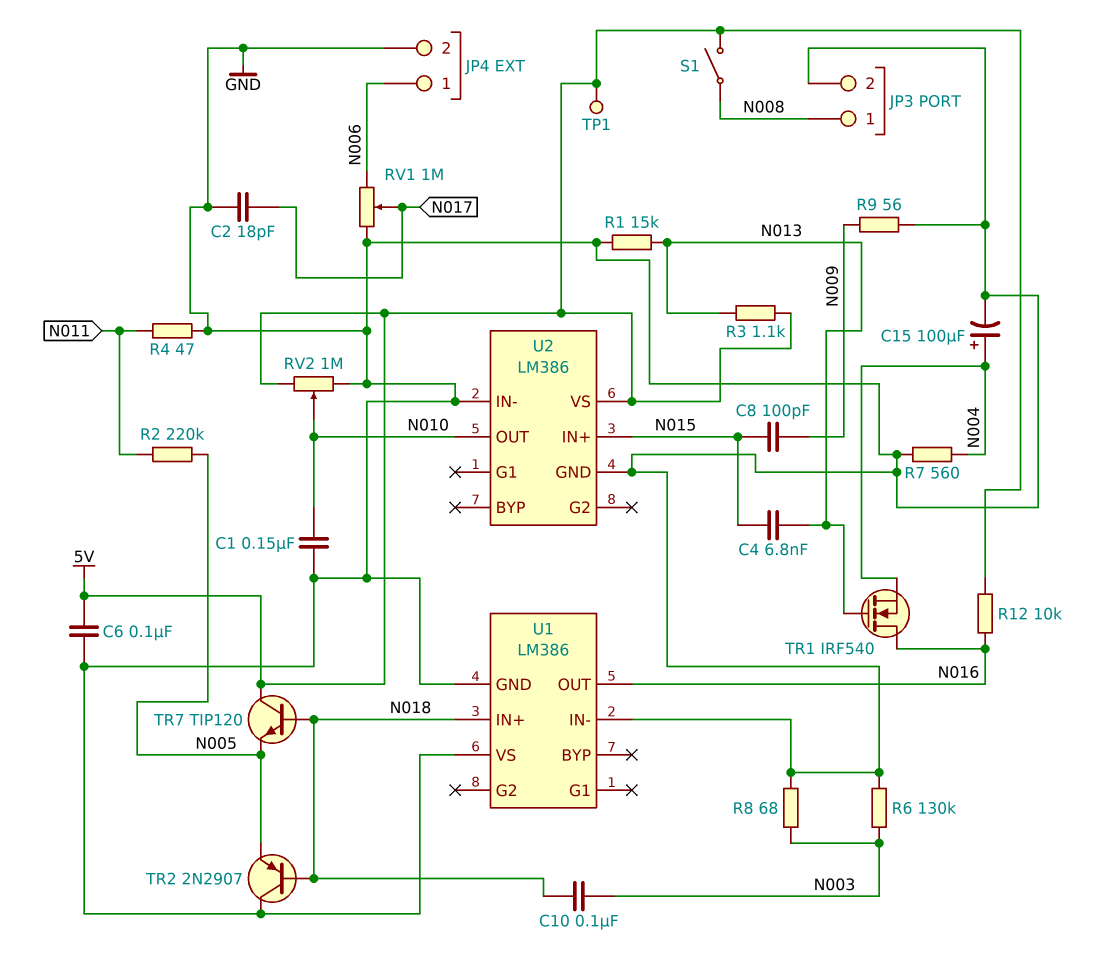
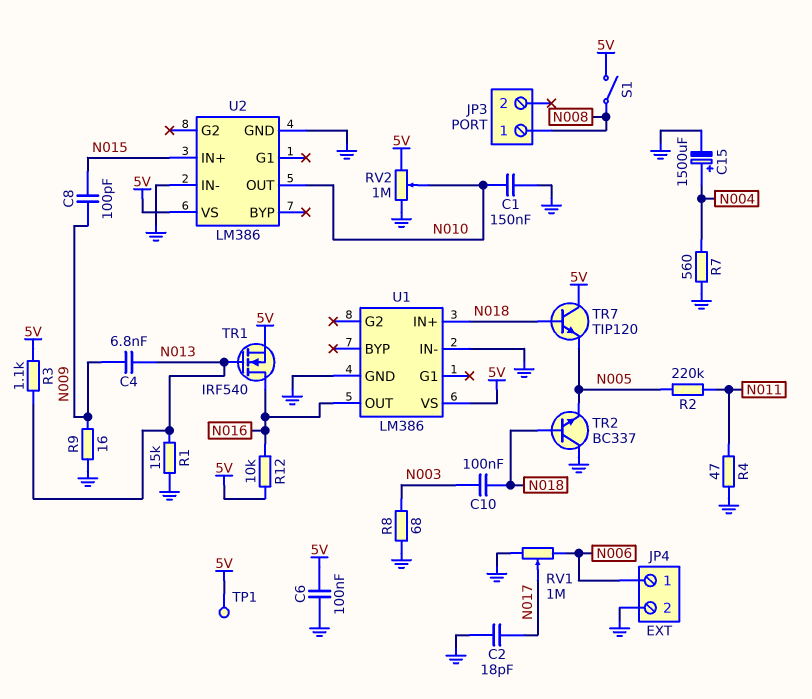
C4: 6.8nF (N013, N015) -> 6.8nF (N009, N013)
C15: 100uF (plus N004, minus GND) -> 1500uF (plus N004, minus GND)
JP3 pin 2: GND -> none
R6: 130k (GND, N003) -> none
R9: 56 (GND, N009) -> 16 (GND, N009)
TR1: NMOS IRF540 (G N013, D N016, S N004) -> NMOS IRF540 (G N013, D N016, S 5V)
TR2: PNP 2N2907 (B N018, C GND, E N005) -> NPN BC337 (B N018, C GND, E N005)
U1 pin VS: GND -> 5V

